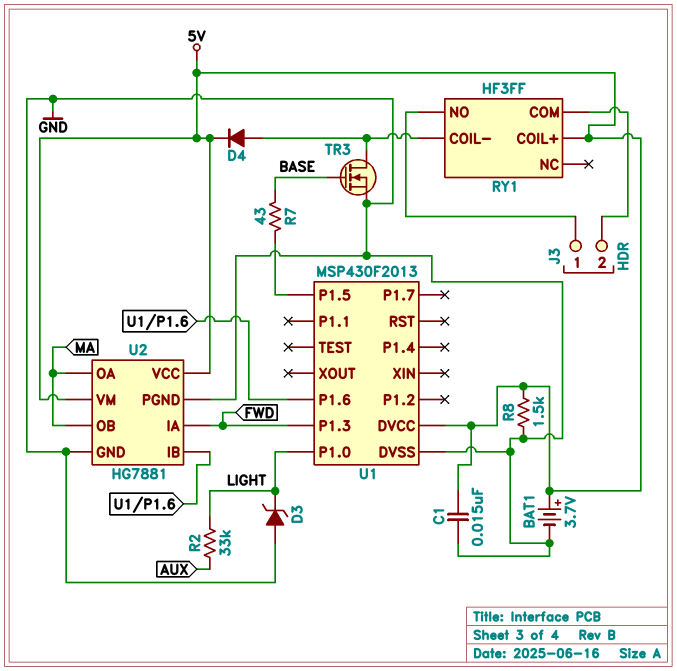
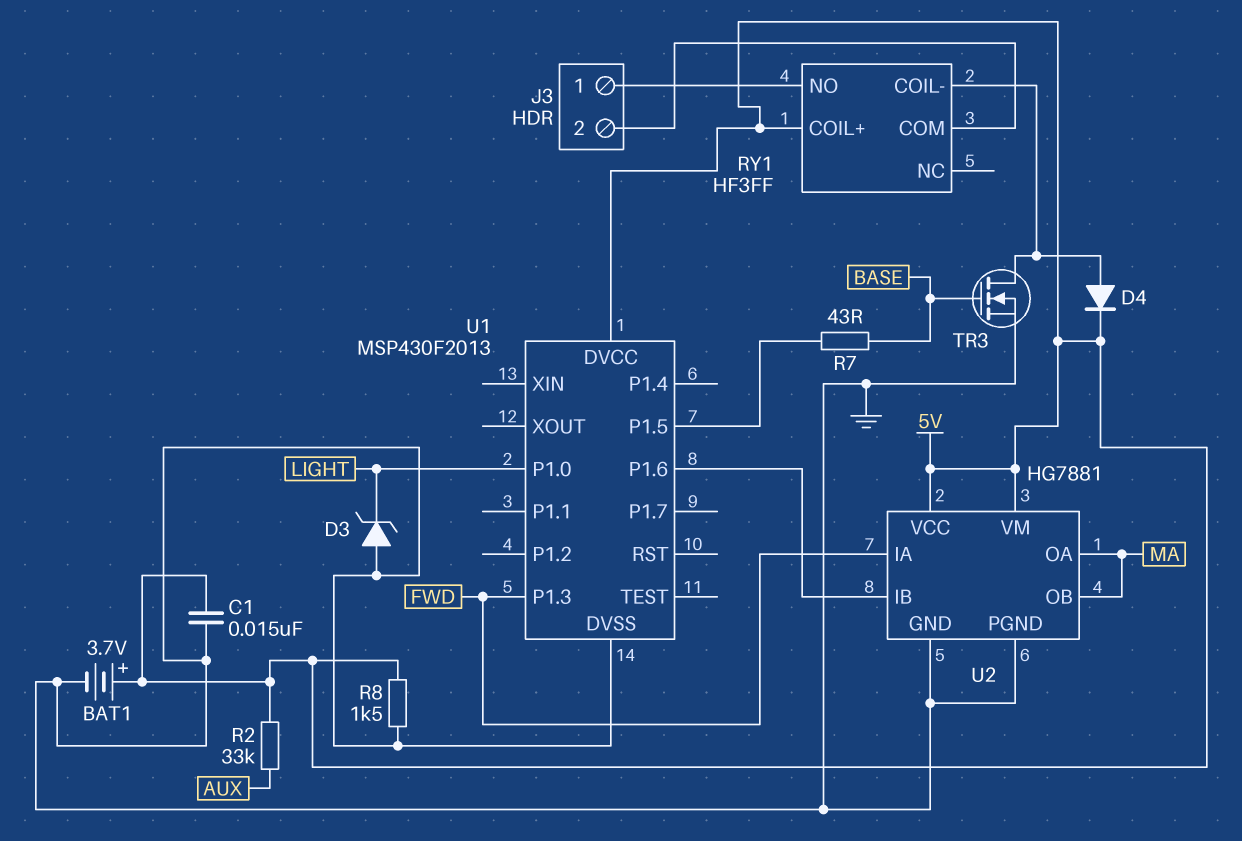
R2: 33k (AUX, LIGHT) -> 33k (5V, AUX)

